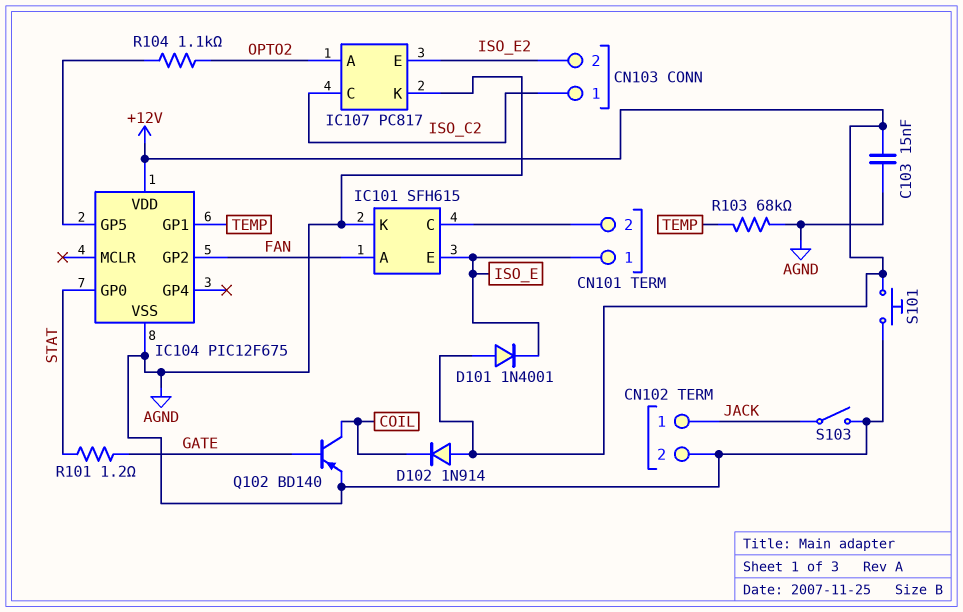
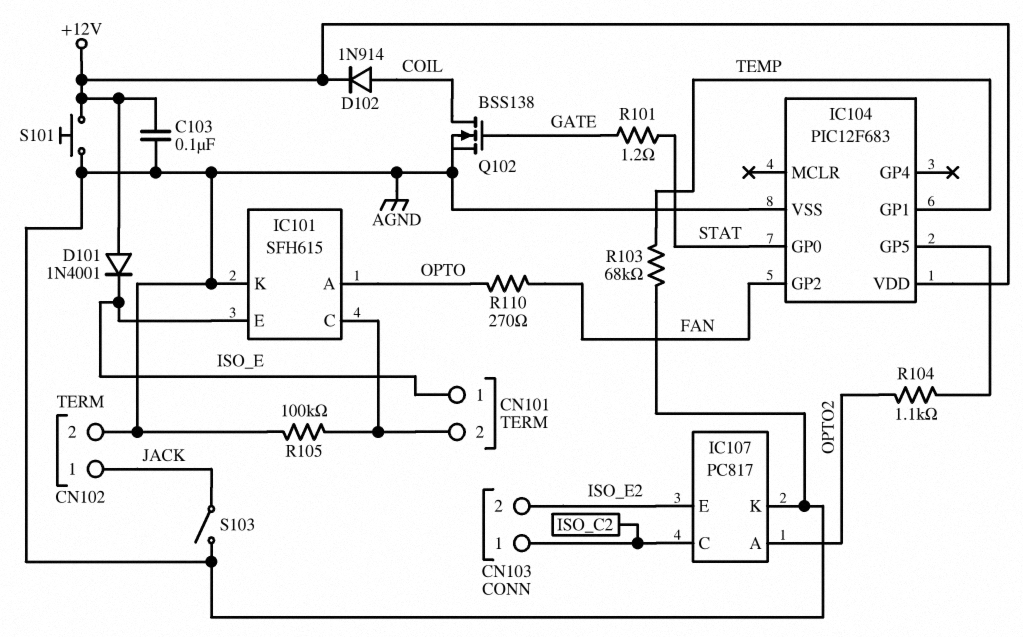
C103: 15nF (+12V, AGND) -> 100nF (+12V, AGND)
D102: diode 1N914 (A +12V, K COIL) -> diode 1N914 (A COIL, K +12V)
IC101 pin A: FAN -> OPTO
IC104: PIC12F675 -> PIC12F683
Q102: PNP BD140 (B GATE, C COIL, E AGND) -> NMOS BSS138 (G GATE, D COIL, S AGND)
R105: none -> 100k (AGND, CN101/2)
R110: none -> 270 (FAN, OPTO)

